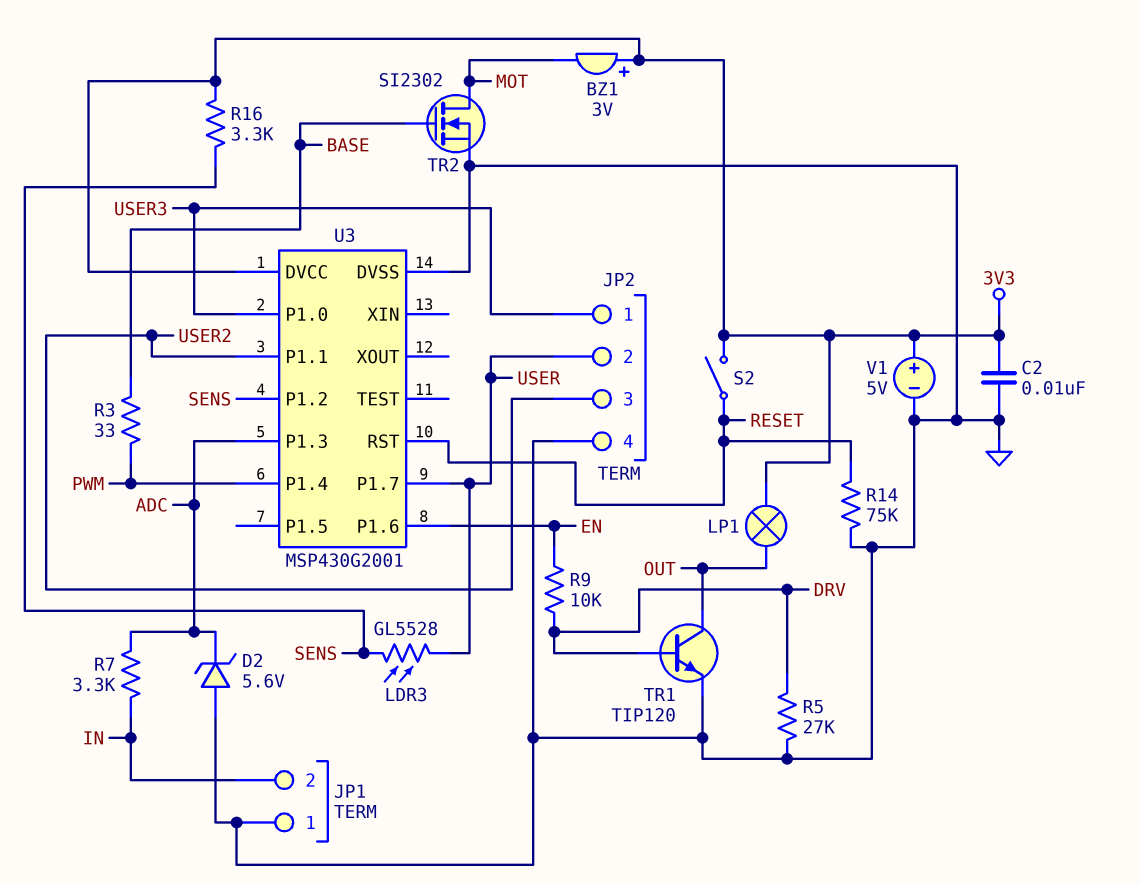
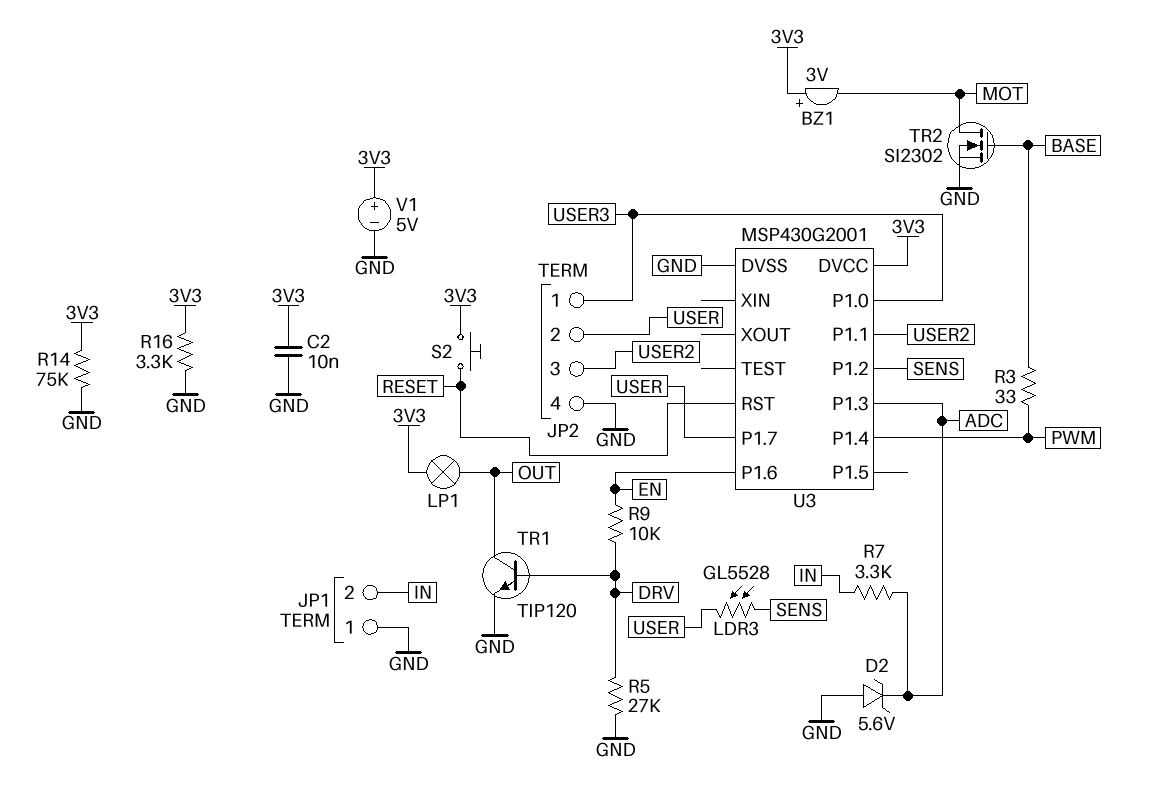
R14: 75k (GND, RESET) -> 75k (3V3, GND)
R16: 3.3k (3V3, SENS) -> 3.3k (3V3, GND)
S2: switch (3V3, RESET) -> button (3V3, RESET)

